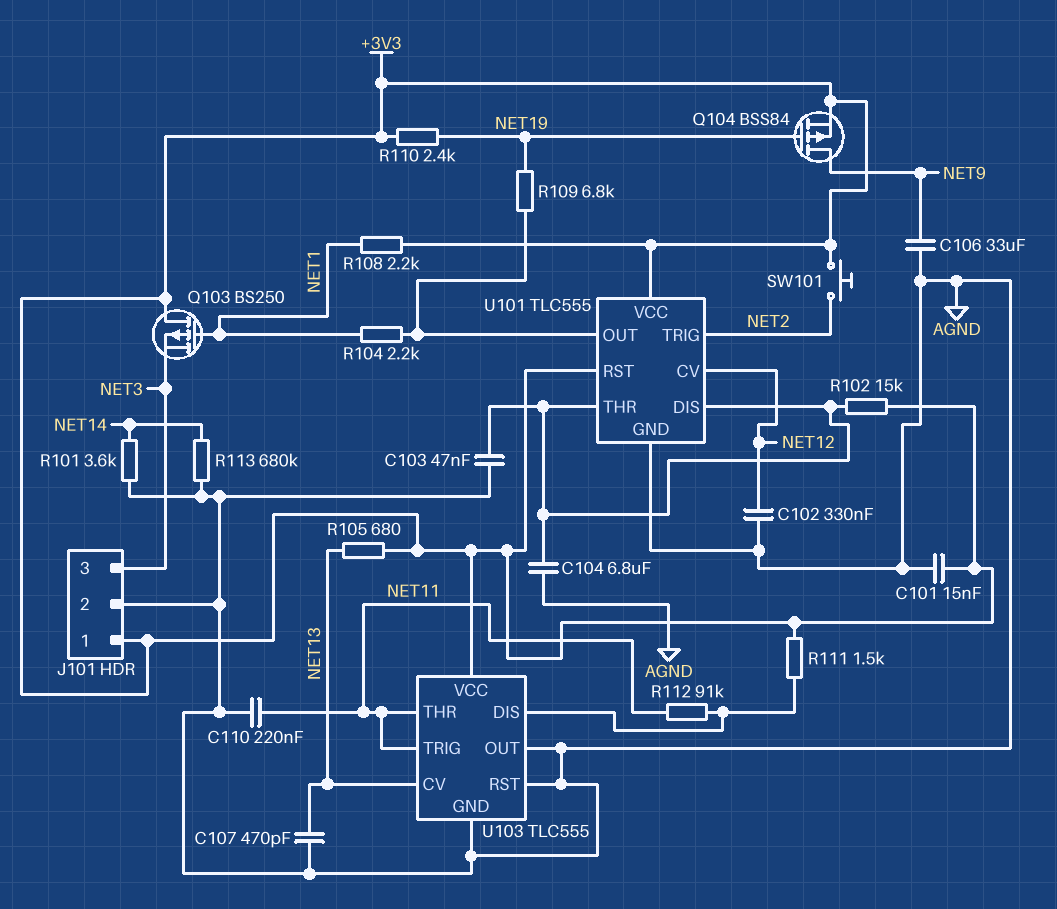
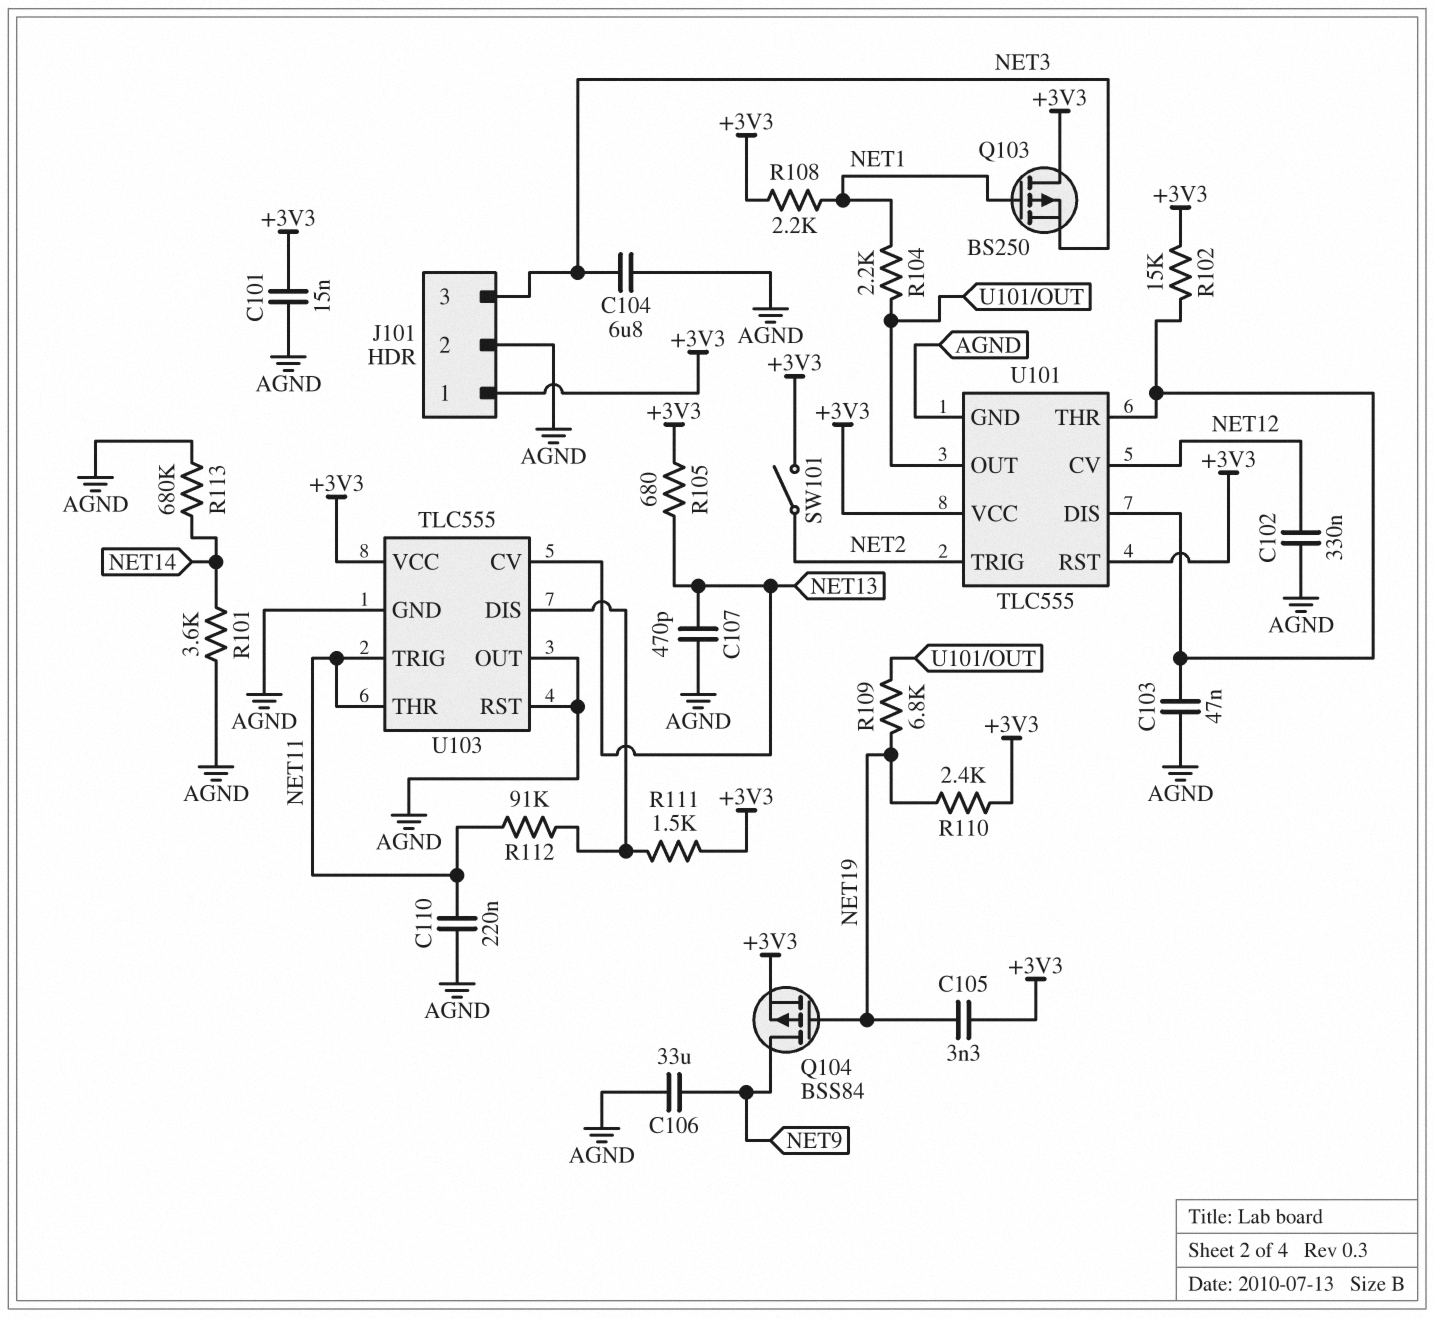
C104: 6.8uF (AGND, U101/DIS) -> 6.8uF (AGND, NET3)
C105: none -> 3.3nF (+3V3, NET19)
SW101: button (+3V3, NET2) -> switch (+3V3, NET2)

